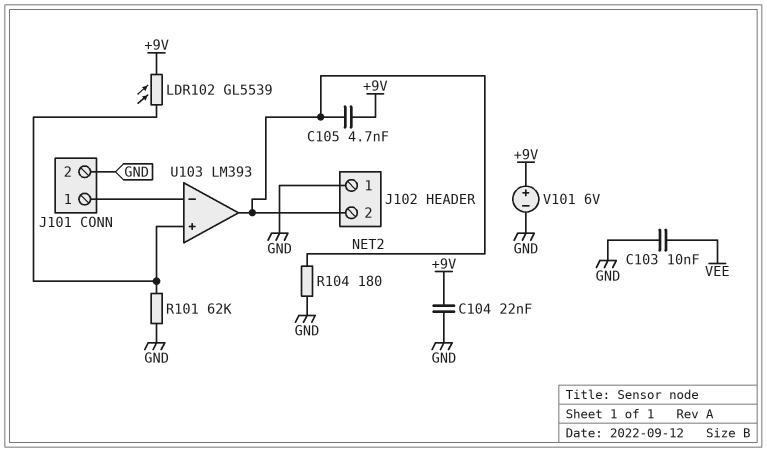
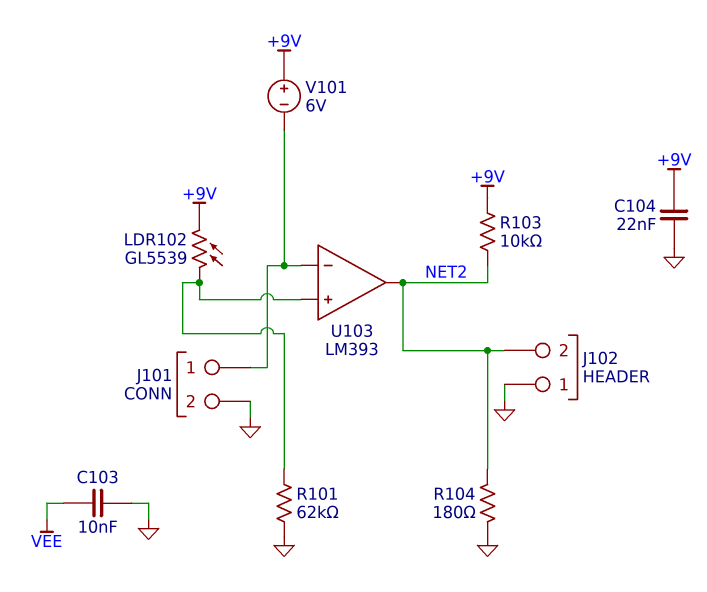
C105: 4.7nF (+9V, NET2) -> none
R103: none -> 10k (+9V, NET2)
V101: 6V (plus +9V, minus GND) -> 6V (plus +9V, minus J101/1)

